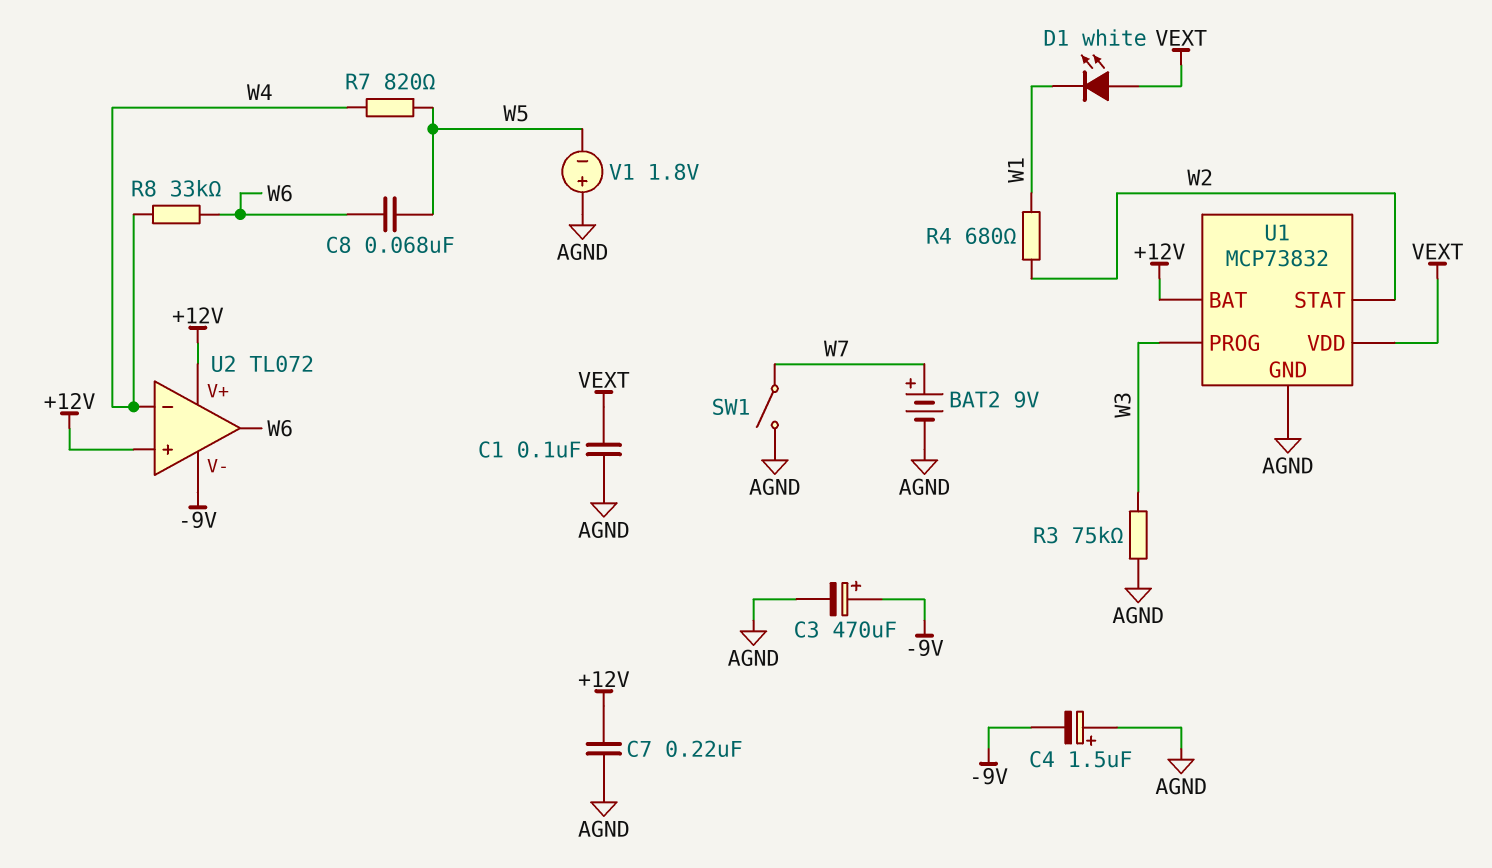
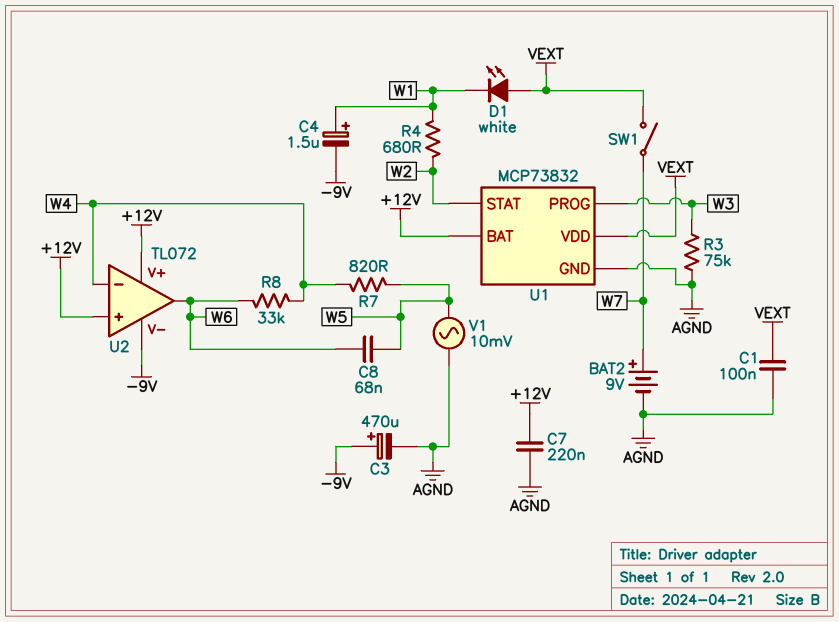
C4: 1.5uF (plus AGND, minus -9V) -> 1.5uF (plus W1, minus -9V)
SW1: switch (AGND, W7) -> switch (VEXT, W7)
V1: 1.8V (plus AGND, minus W5) -> AC 10mV (AGND, W5)

